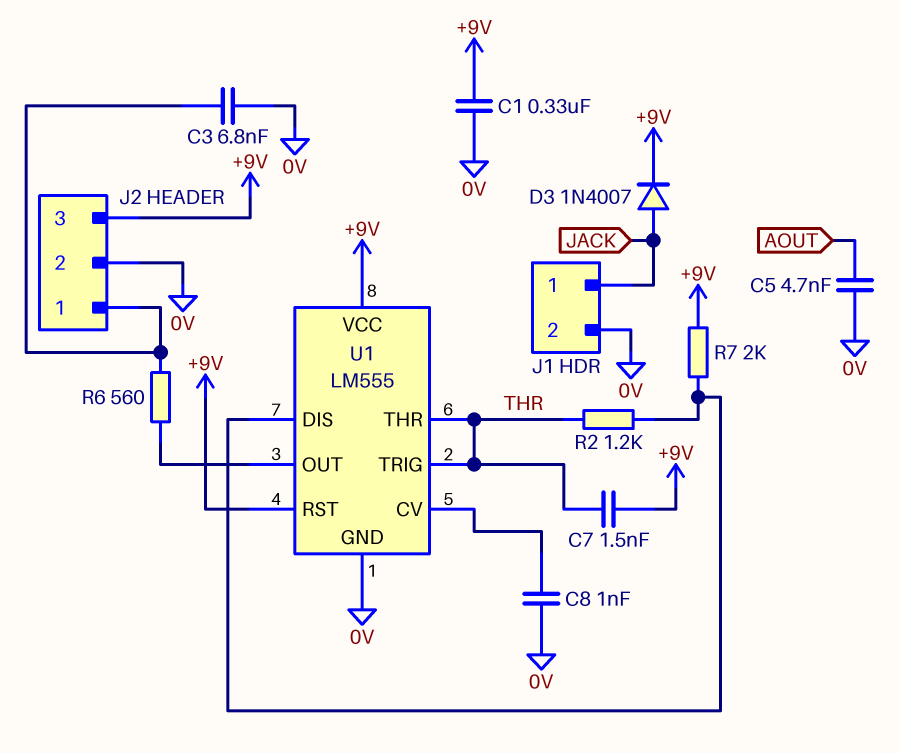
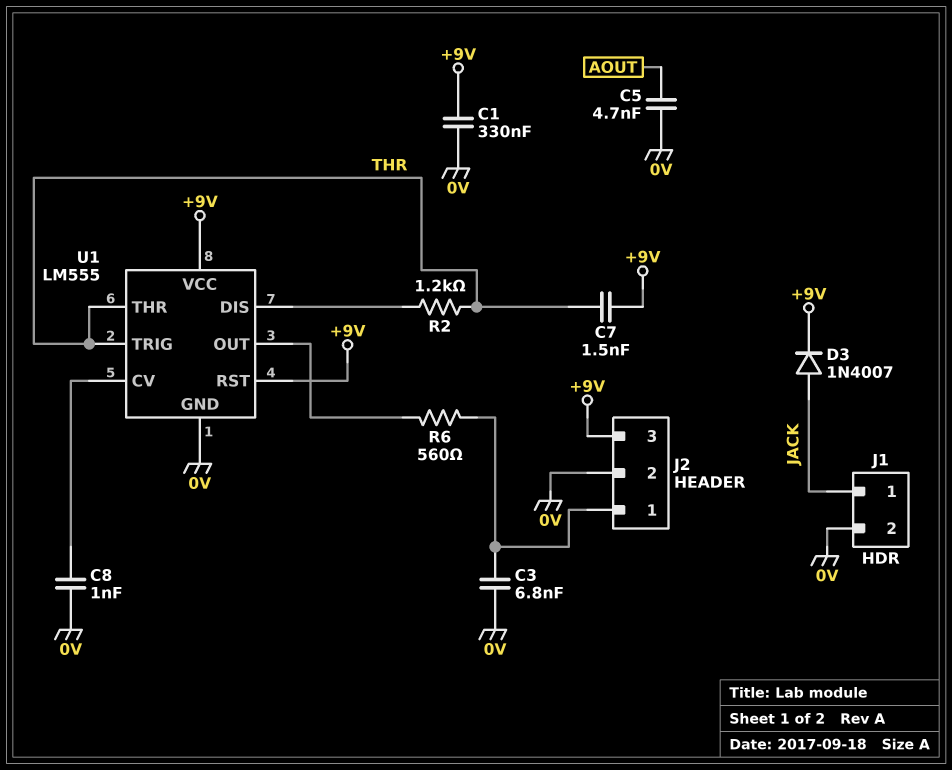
R7: 2k (+9V, U1/DIS) -> none

